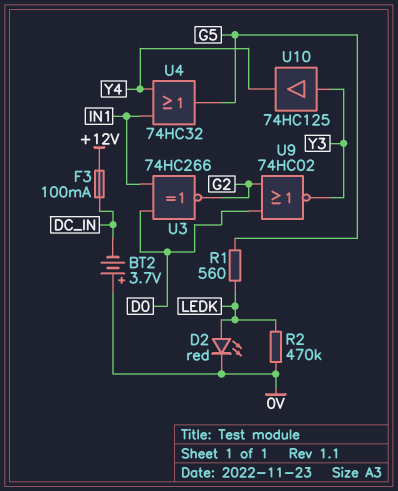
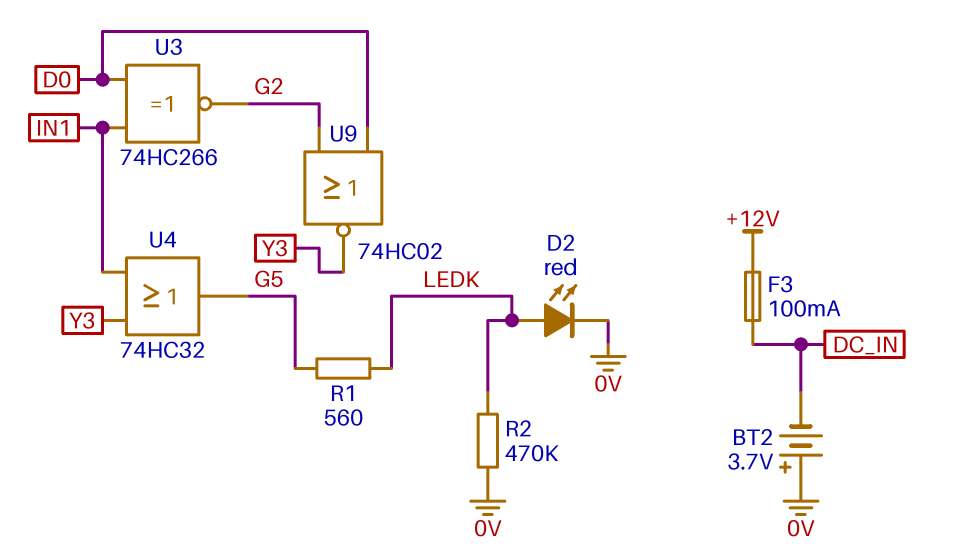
U4: OR 74HC32 (in IN1, in Y4, out G5) -> OR 74HC32 (in IN1, in Y3, out G5)
U10: buffer 74HC125 (in Y3, out Y4) -> none

